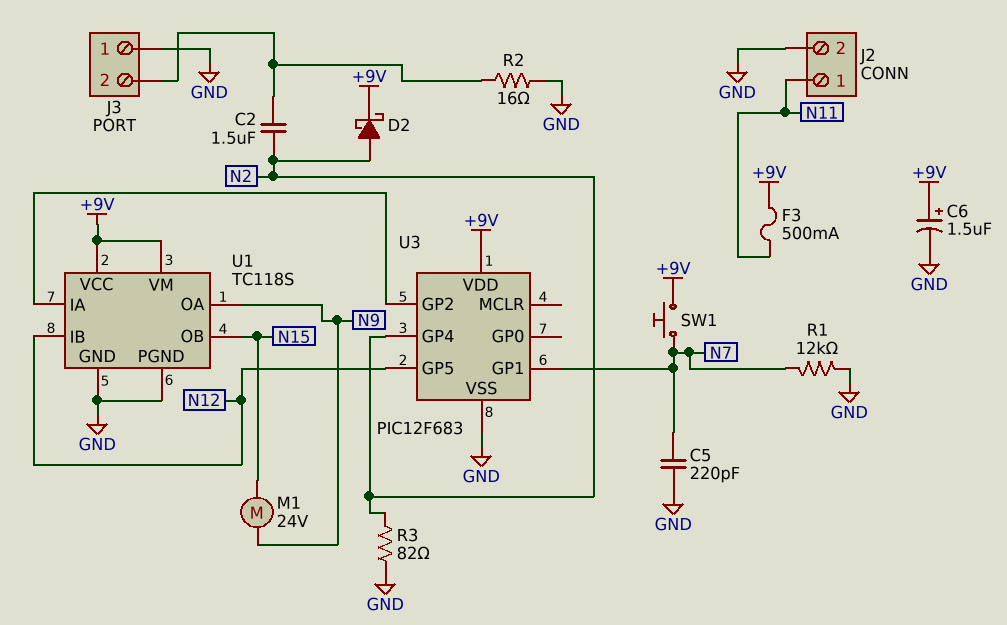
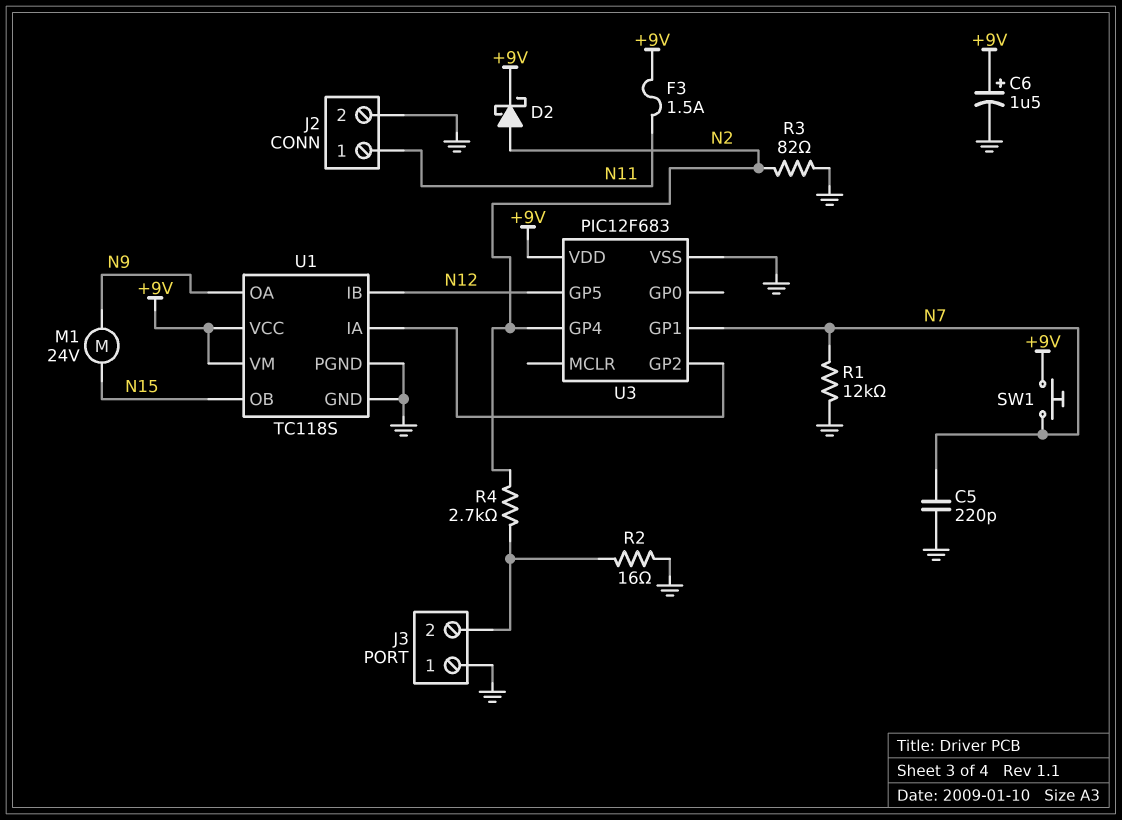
C2: 1.5uF (J3/2, N2) -> none
F3: 500mA (+9V, N11) -> 1.5A (+9V, N11)
R4: none -> 2.7k (J3/2, N2)

